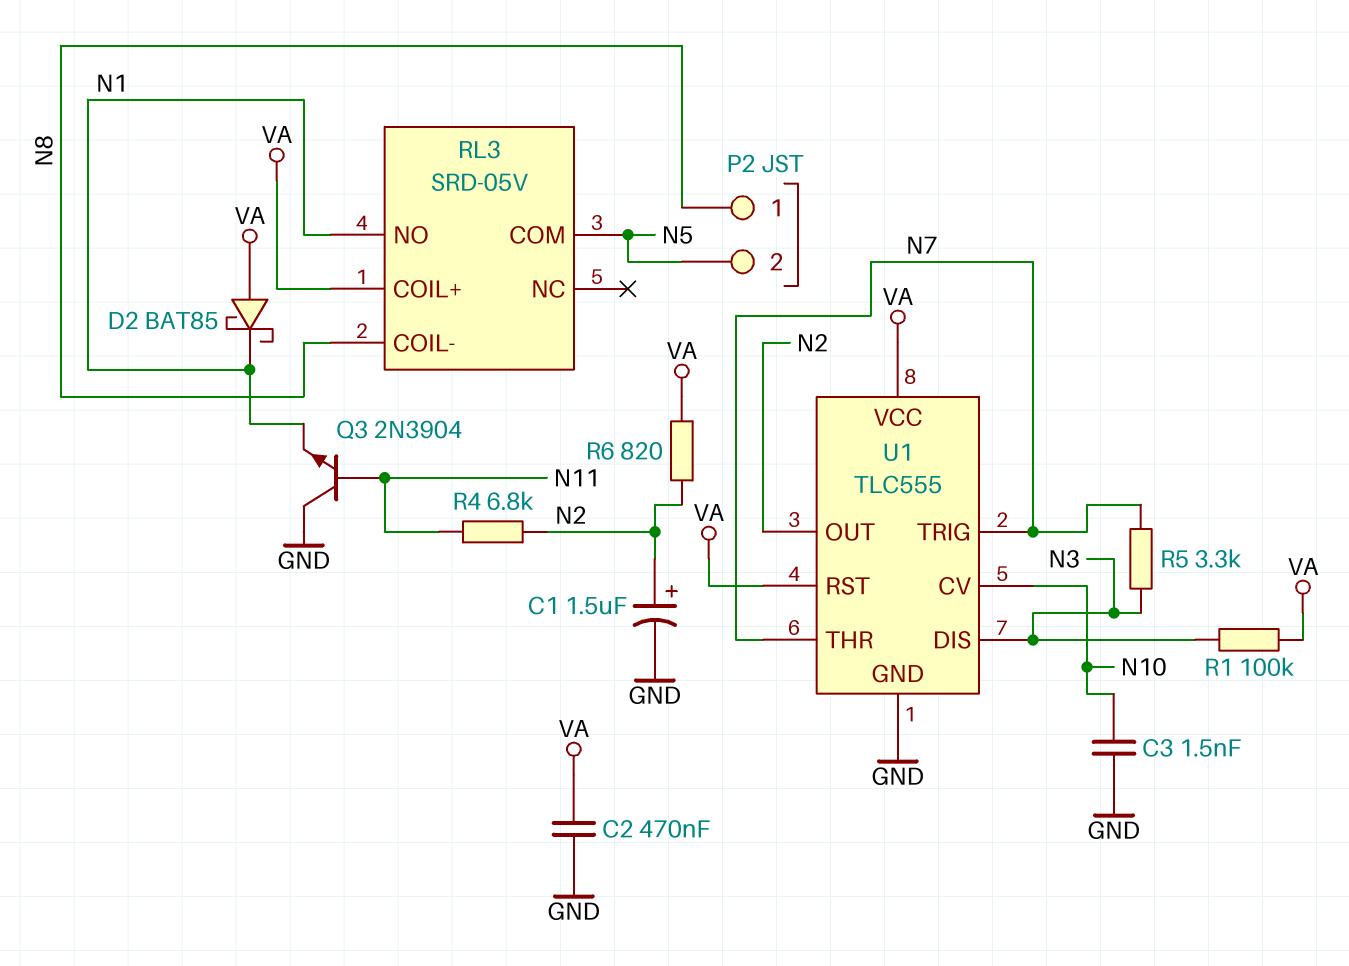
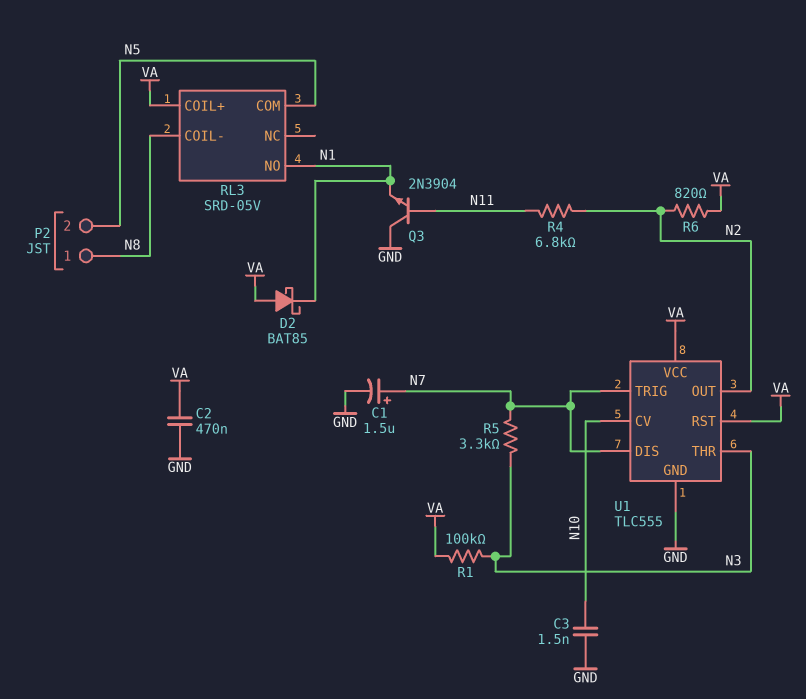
C1: 1.5uF (plus N2, minus GND) -> 1.5uF (plus N7, minus GND)
U1 pin DIS: N3 -> N7
U1 pin THR: N7 -> N3

